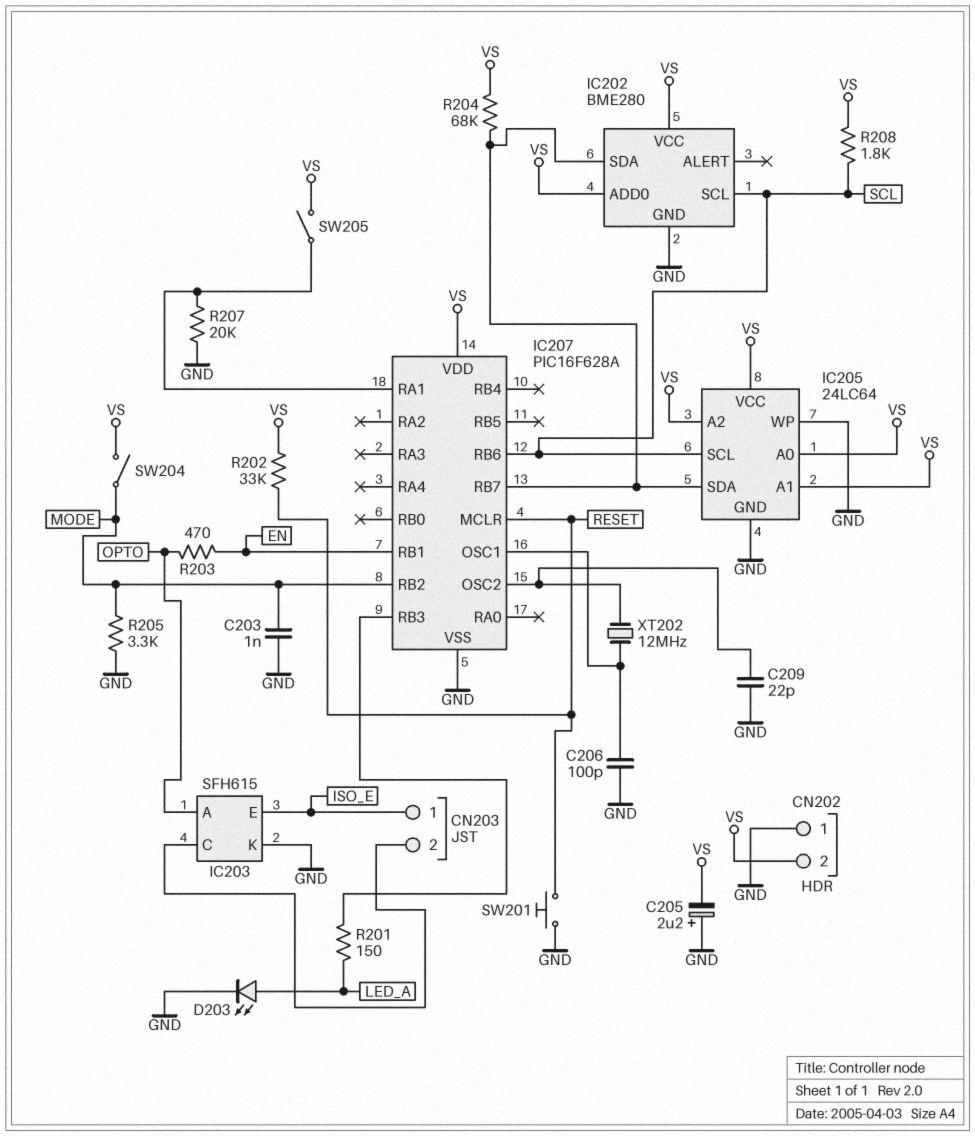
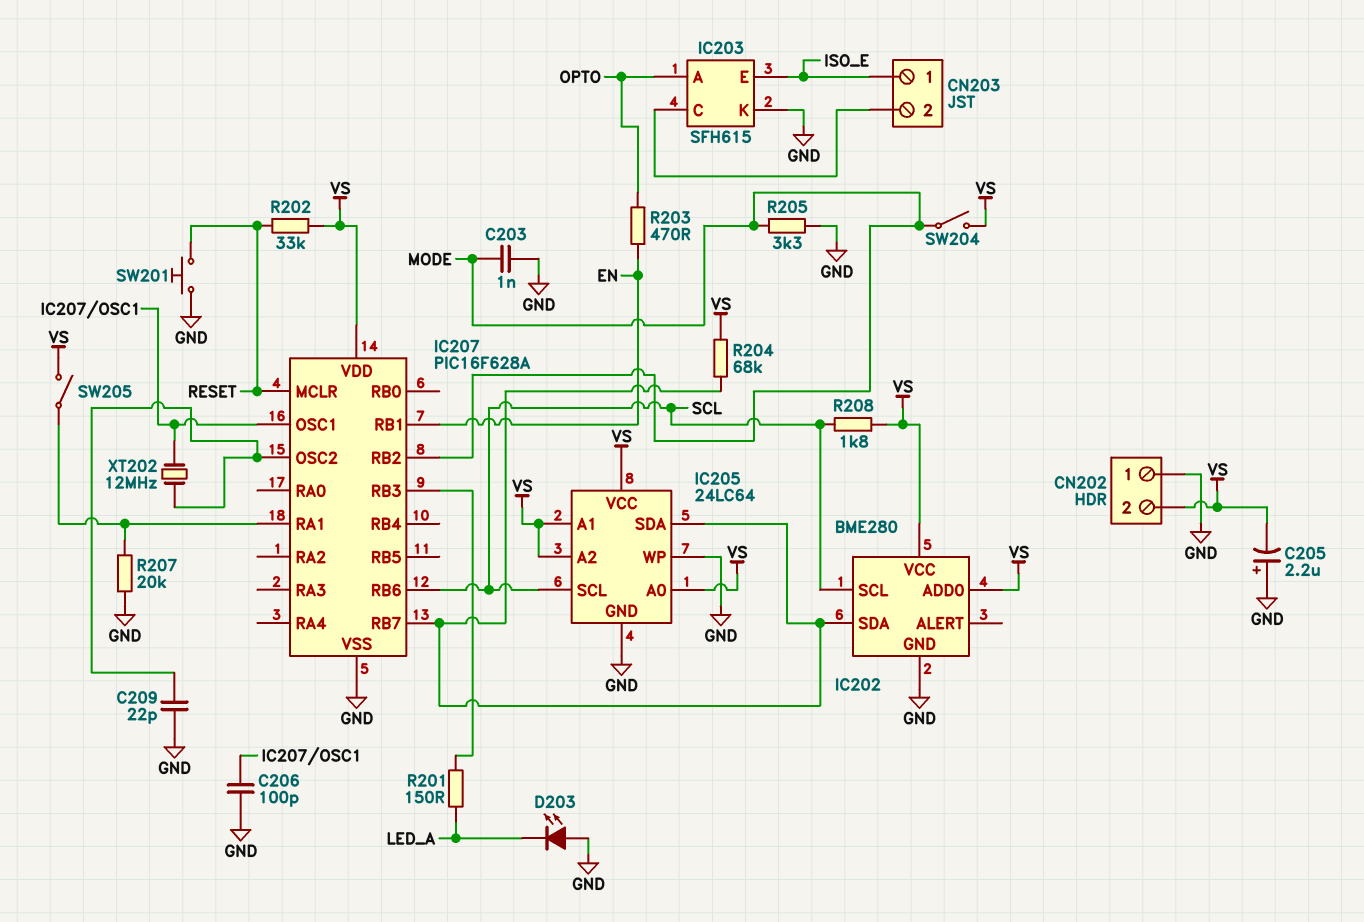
D203: LED (A LED_A, K GND) -> LED (A GND, K LED_A)

